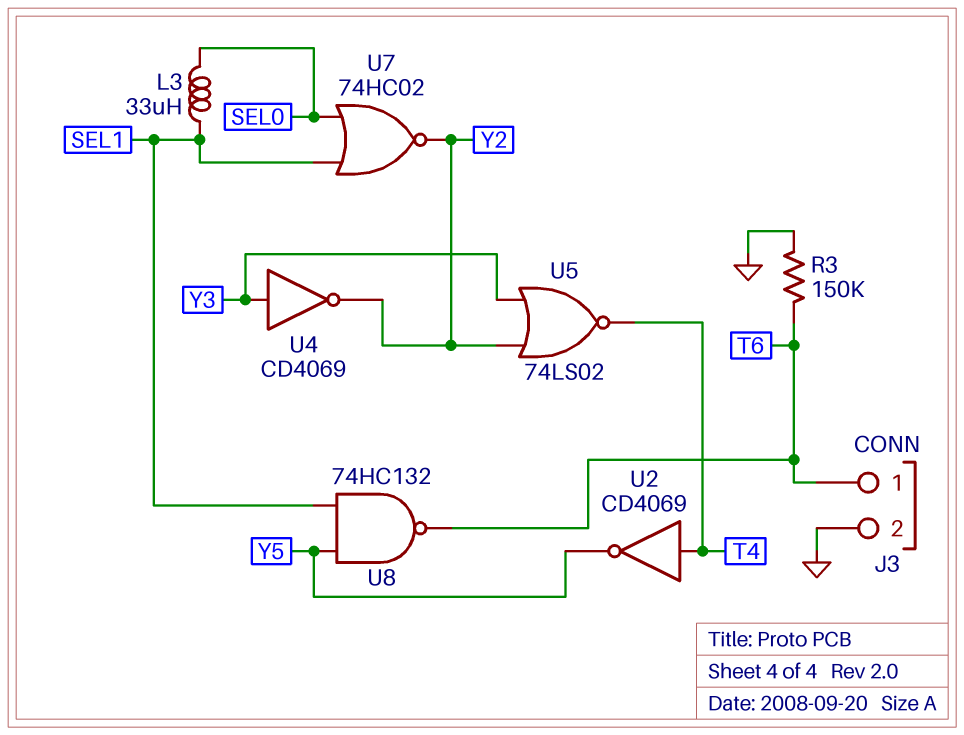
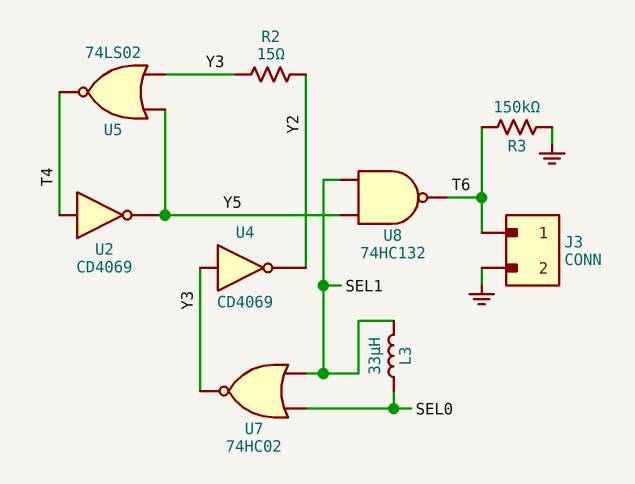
R2: none -> 15 (Y2, Y3)
U5: NOR 74LS02 (in Y2, in Y3, out T4) -> NOR 74LS02 (in Y3, in Y5, out T4)
U7: NOR 74HC02 (in SEL0, in SEL1, out Y2) -> NOR 74HC02 (in SEL0, in SEL1, out Y3)

